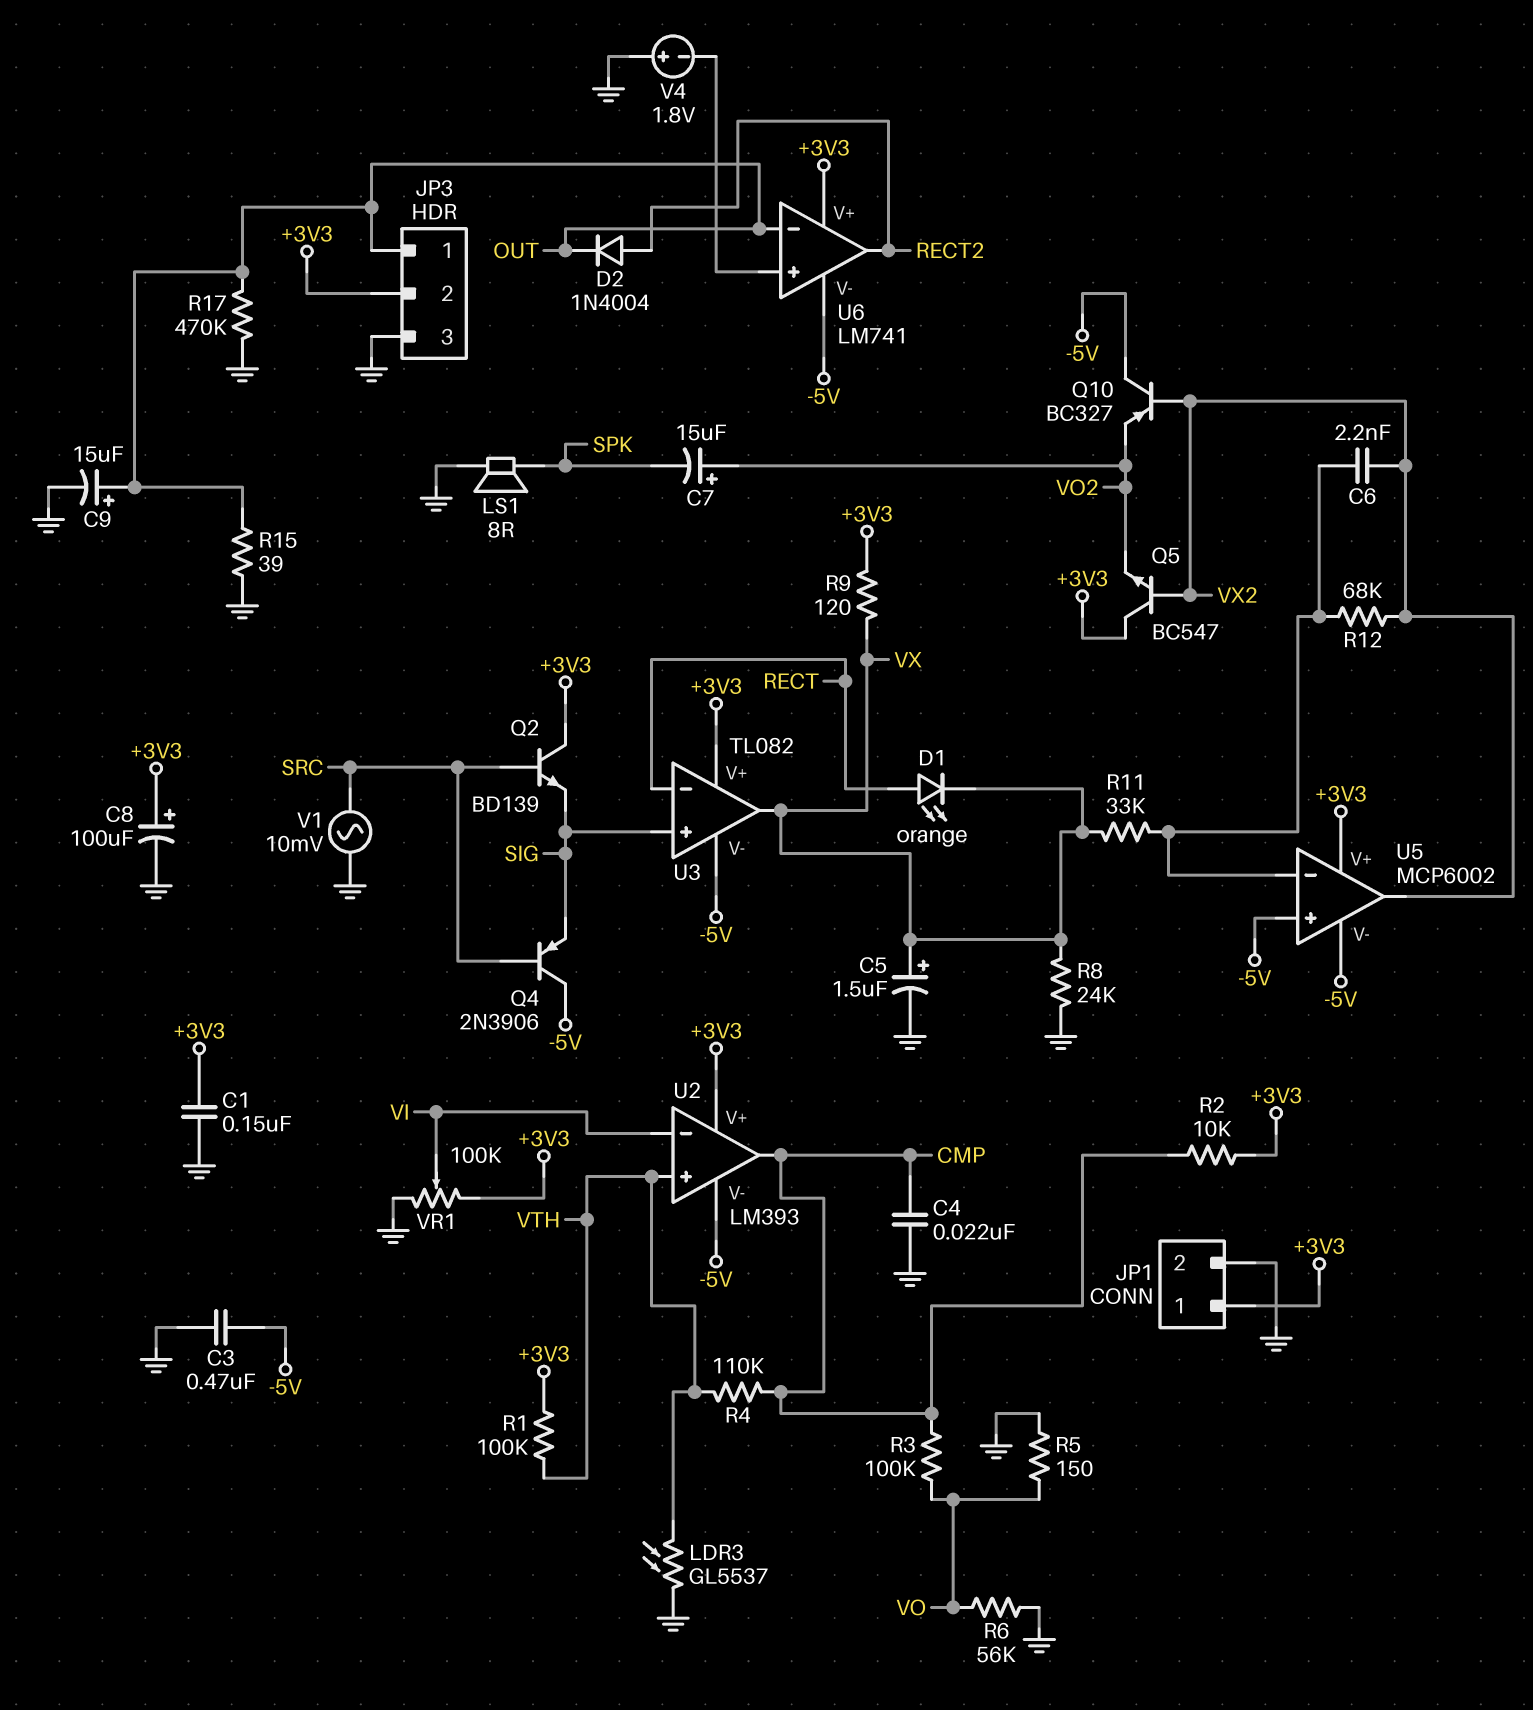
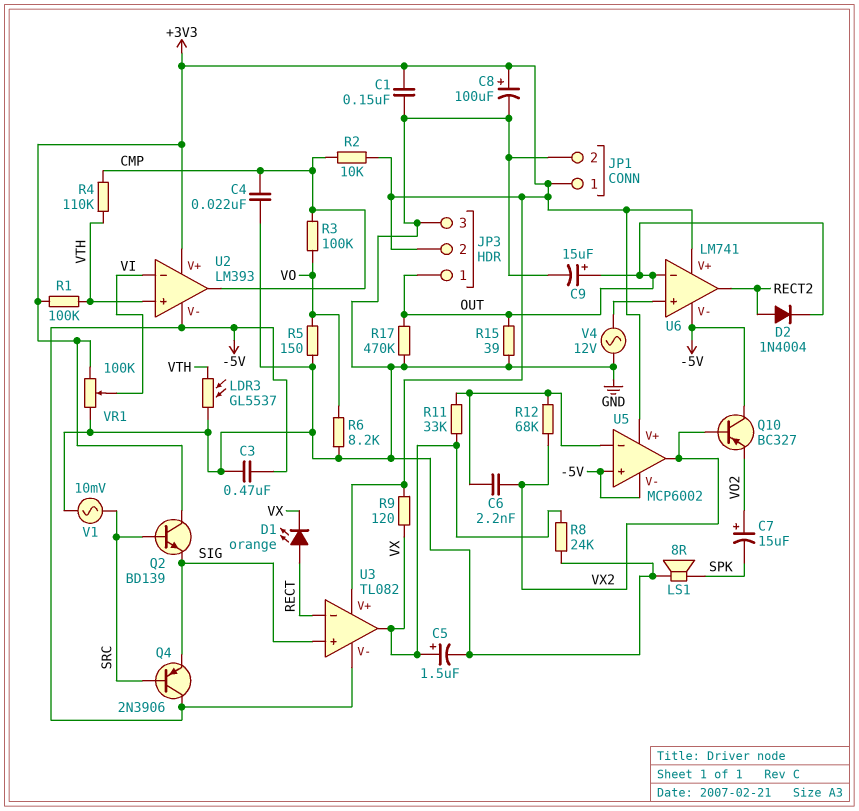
Q5: NPN BC547 (B VX2, C +3V3, E VO2) -> none
R6: 56k (GND, VO) -> 8.2k (GND, VO)
V4: 1.8V (plus GND, minus U6/in+) -> AC 12V (GND, U6/in+)

